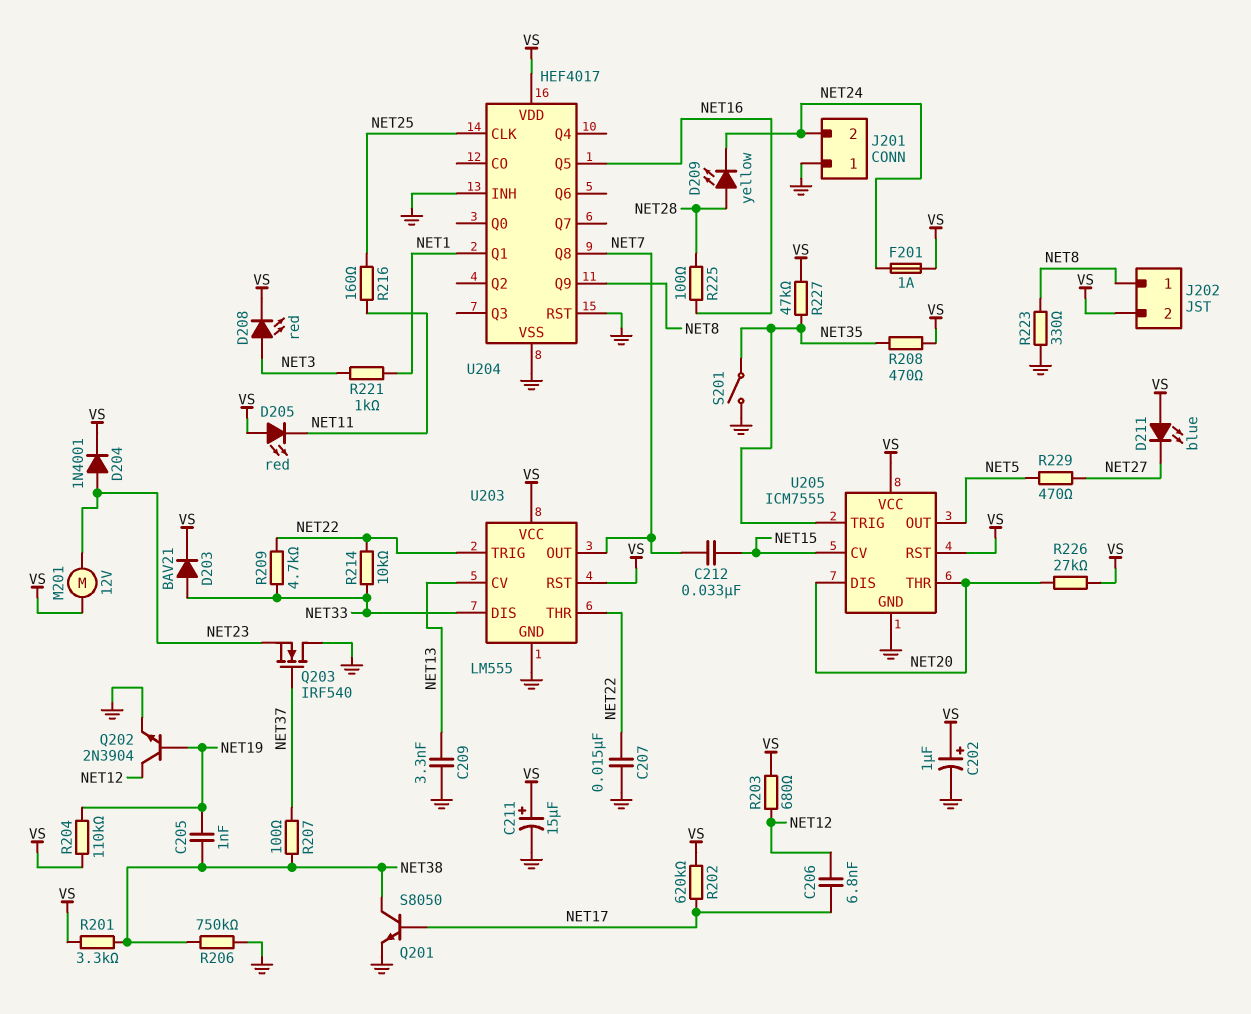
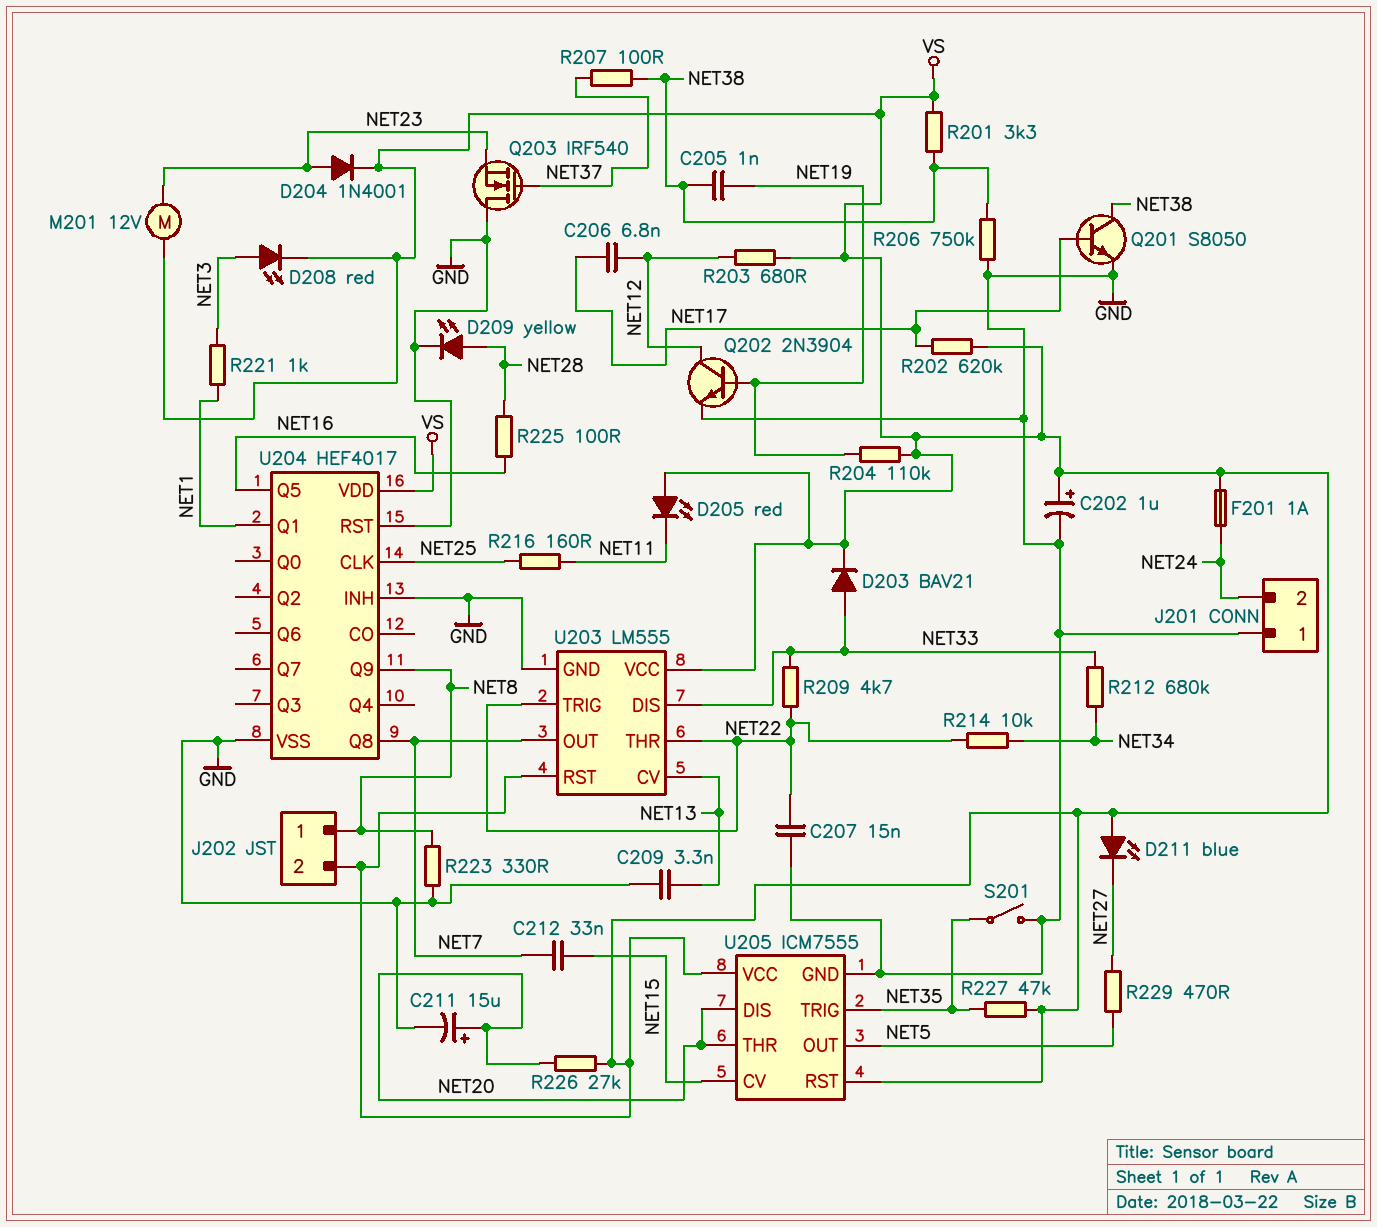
C211: 15uF (plus VS, minus GND) -> 15uF (plus NET20, minus GND)
D209: LED yellow (A NET28, K NET24) -> LED yellow (A NET28, K GND)
R208: 470 (NET35, VS) -> none
R212: none -> 680k (NET33, NET34)
R214: 10k (NET22, NET33) -> 10k (NET22, NET34)

